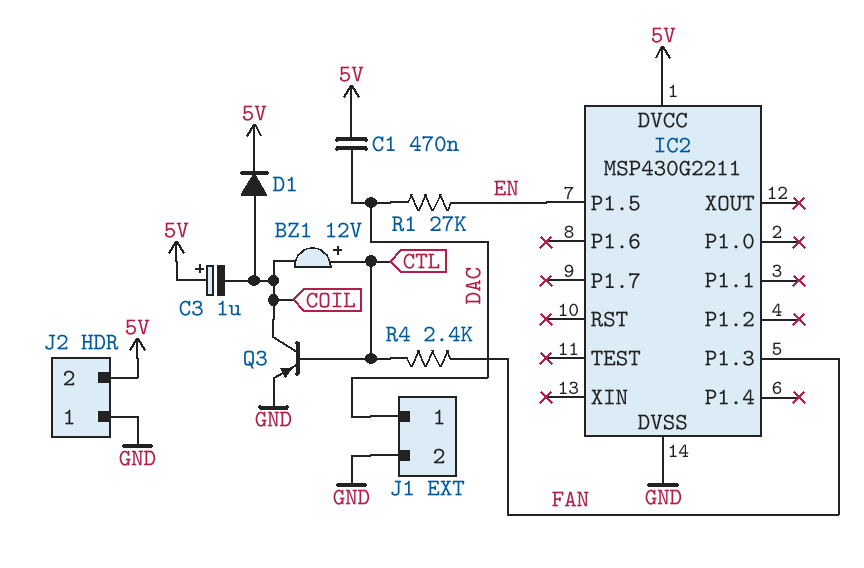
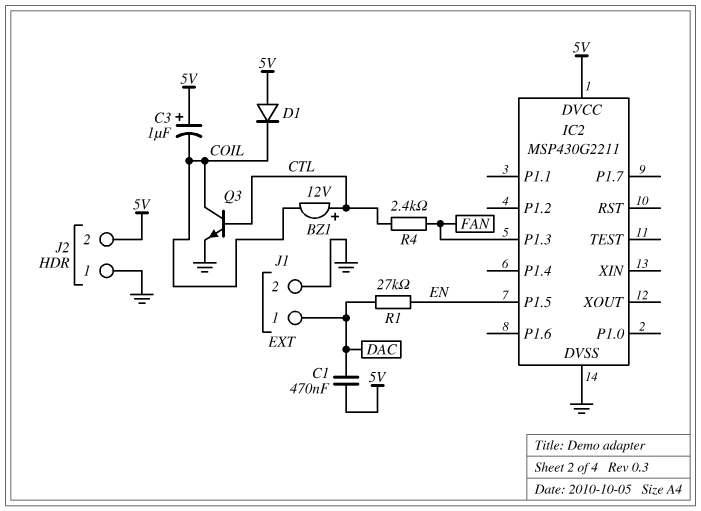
D1: diode (A COIL, K 5V) -> diode (A 5V, K COIL)
Q3: PNP (B CTL, C COIL, E GND) -> NPN (B CTL, C COIL, E GND)

